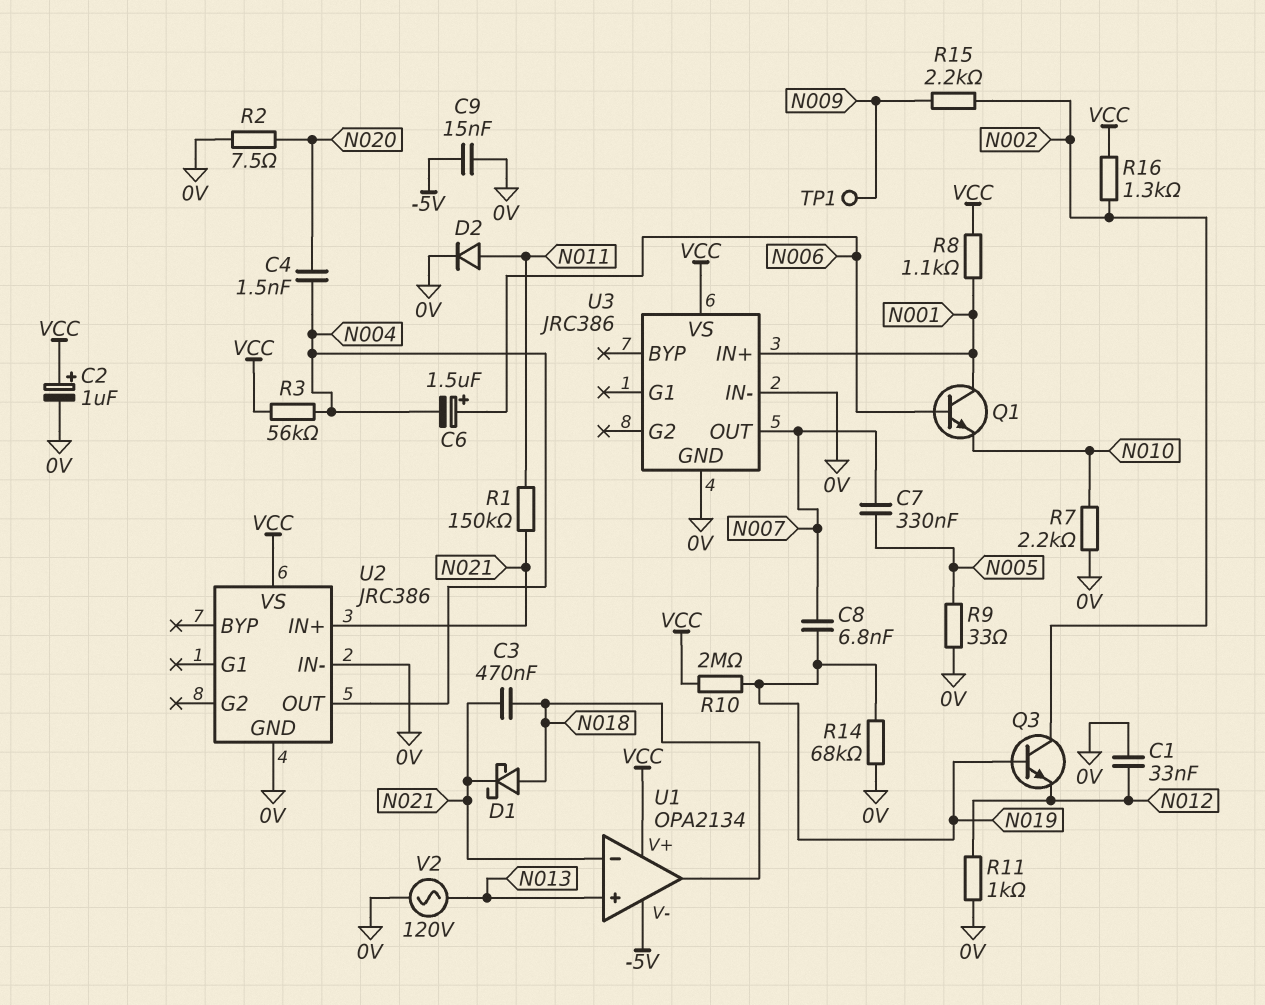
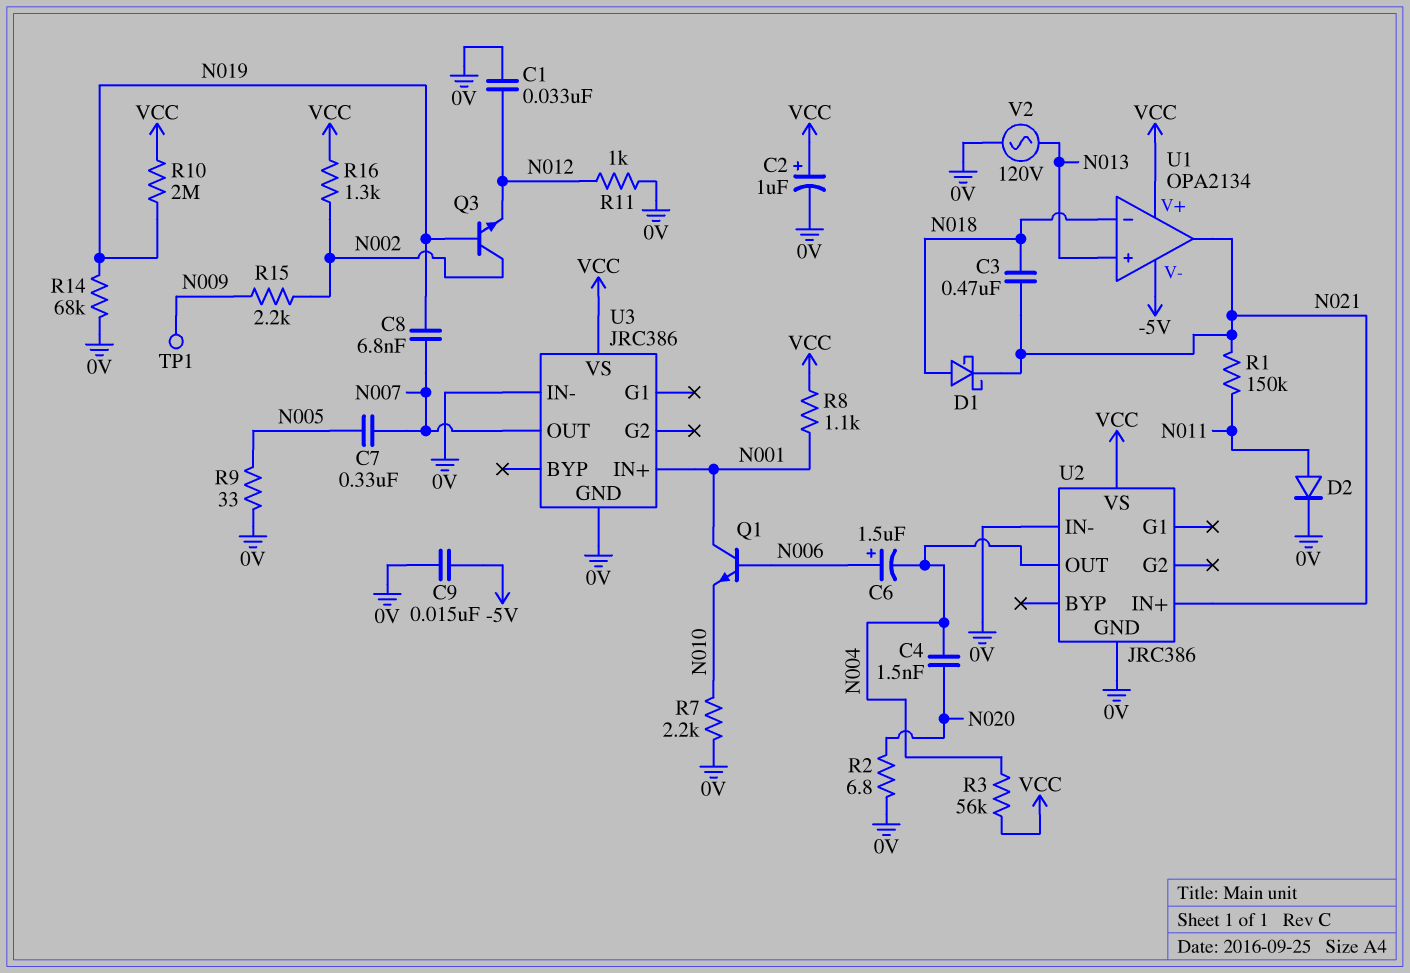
R2: 7.5 (0V, N020) -> 6.8 (0V, N020)
U1 pin in-: N021 -> N018
U1 pin out: N018 -> N021

